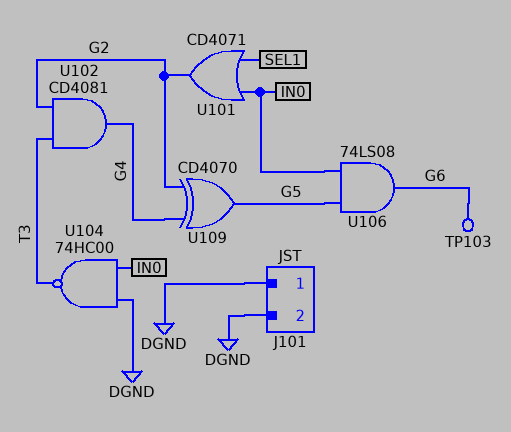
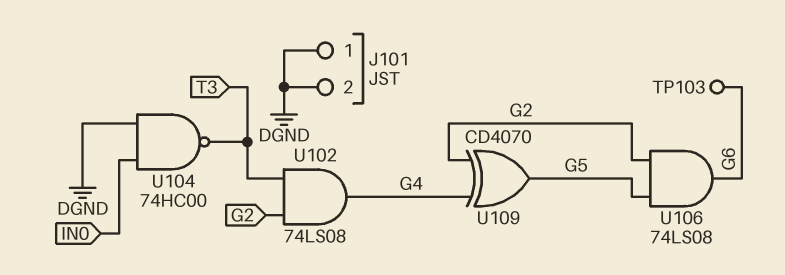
U101: OR CD4071 (in IN0, in SEL1, out G2) -> none
U102: AND CD4081 (in G2, in T3, out G4) -> AND 74LS08 (in G2, in T3, out G4)
U106: AND 74LS08 (in G5, in IN0, out G6) -> AND 74LS08 (in G2, in G5, out G6)

